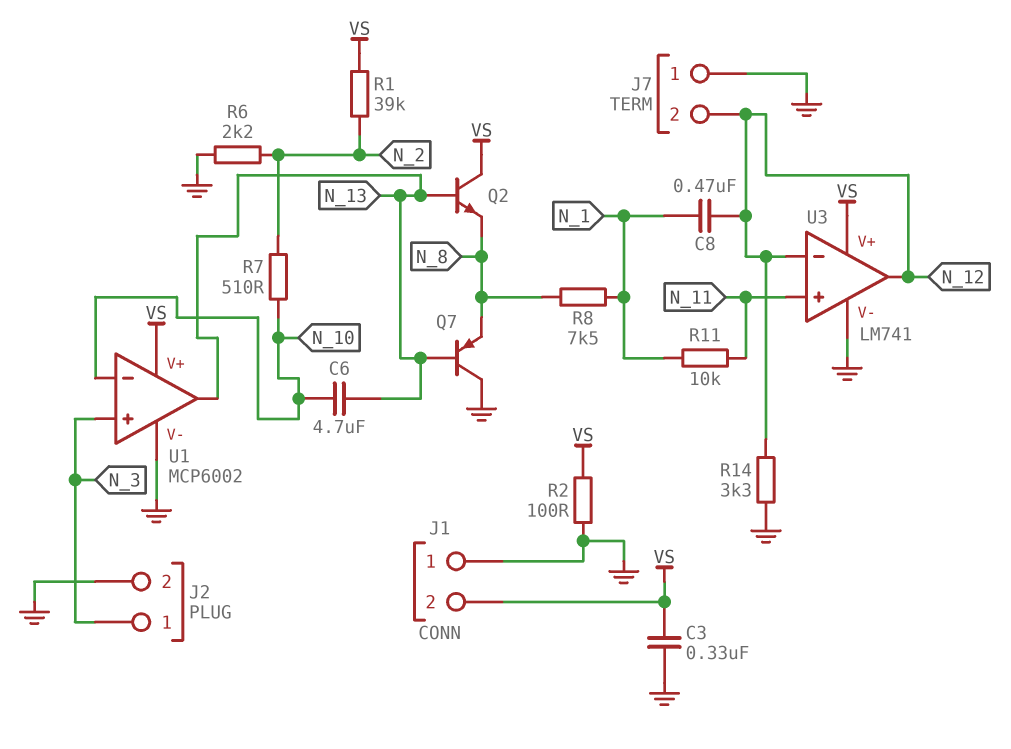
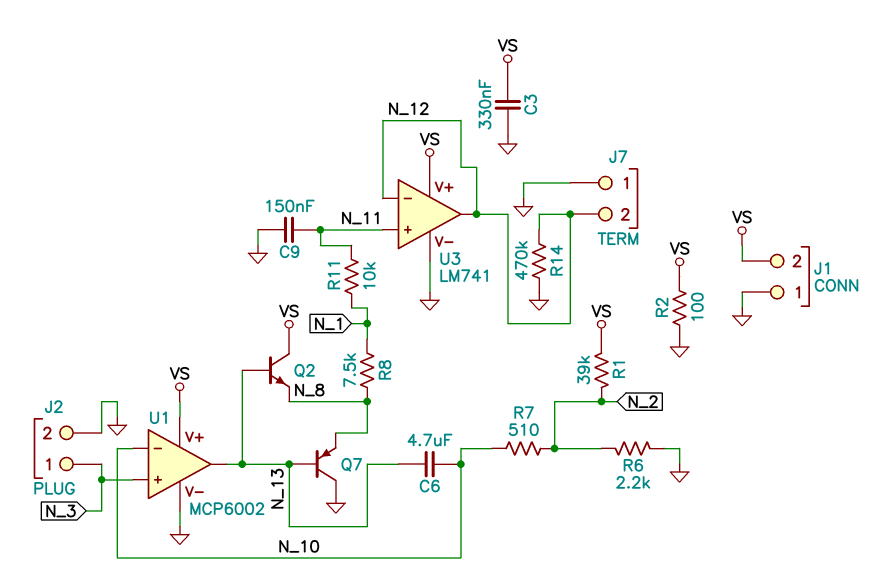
C8: 470nF (N_1, N_12) -> none
C9: none -> 150nF (GND, N_11)
R14: 3.3k (GND, N_12) -> 470k (GND, N_12)

